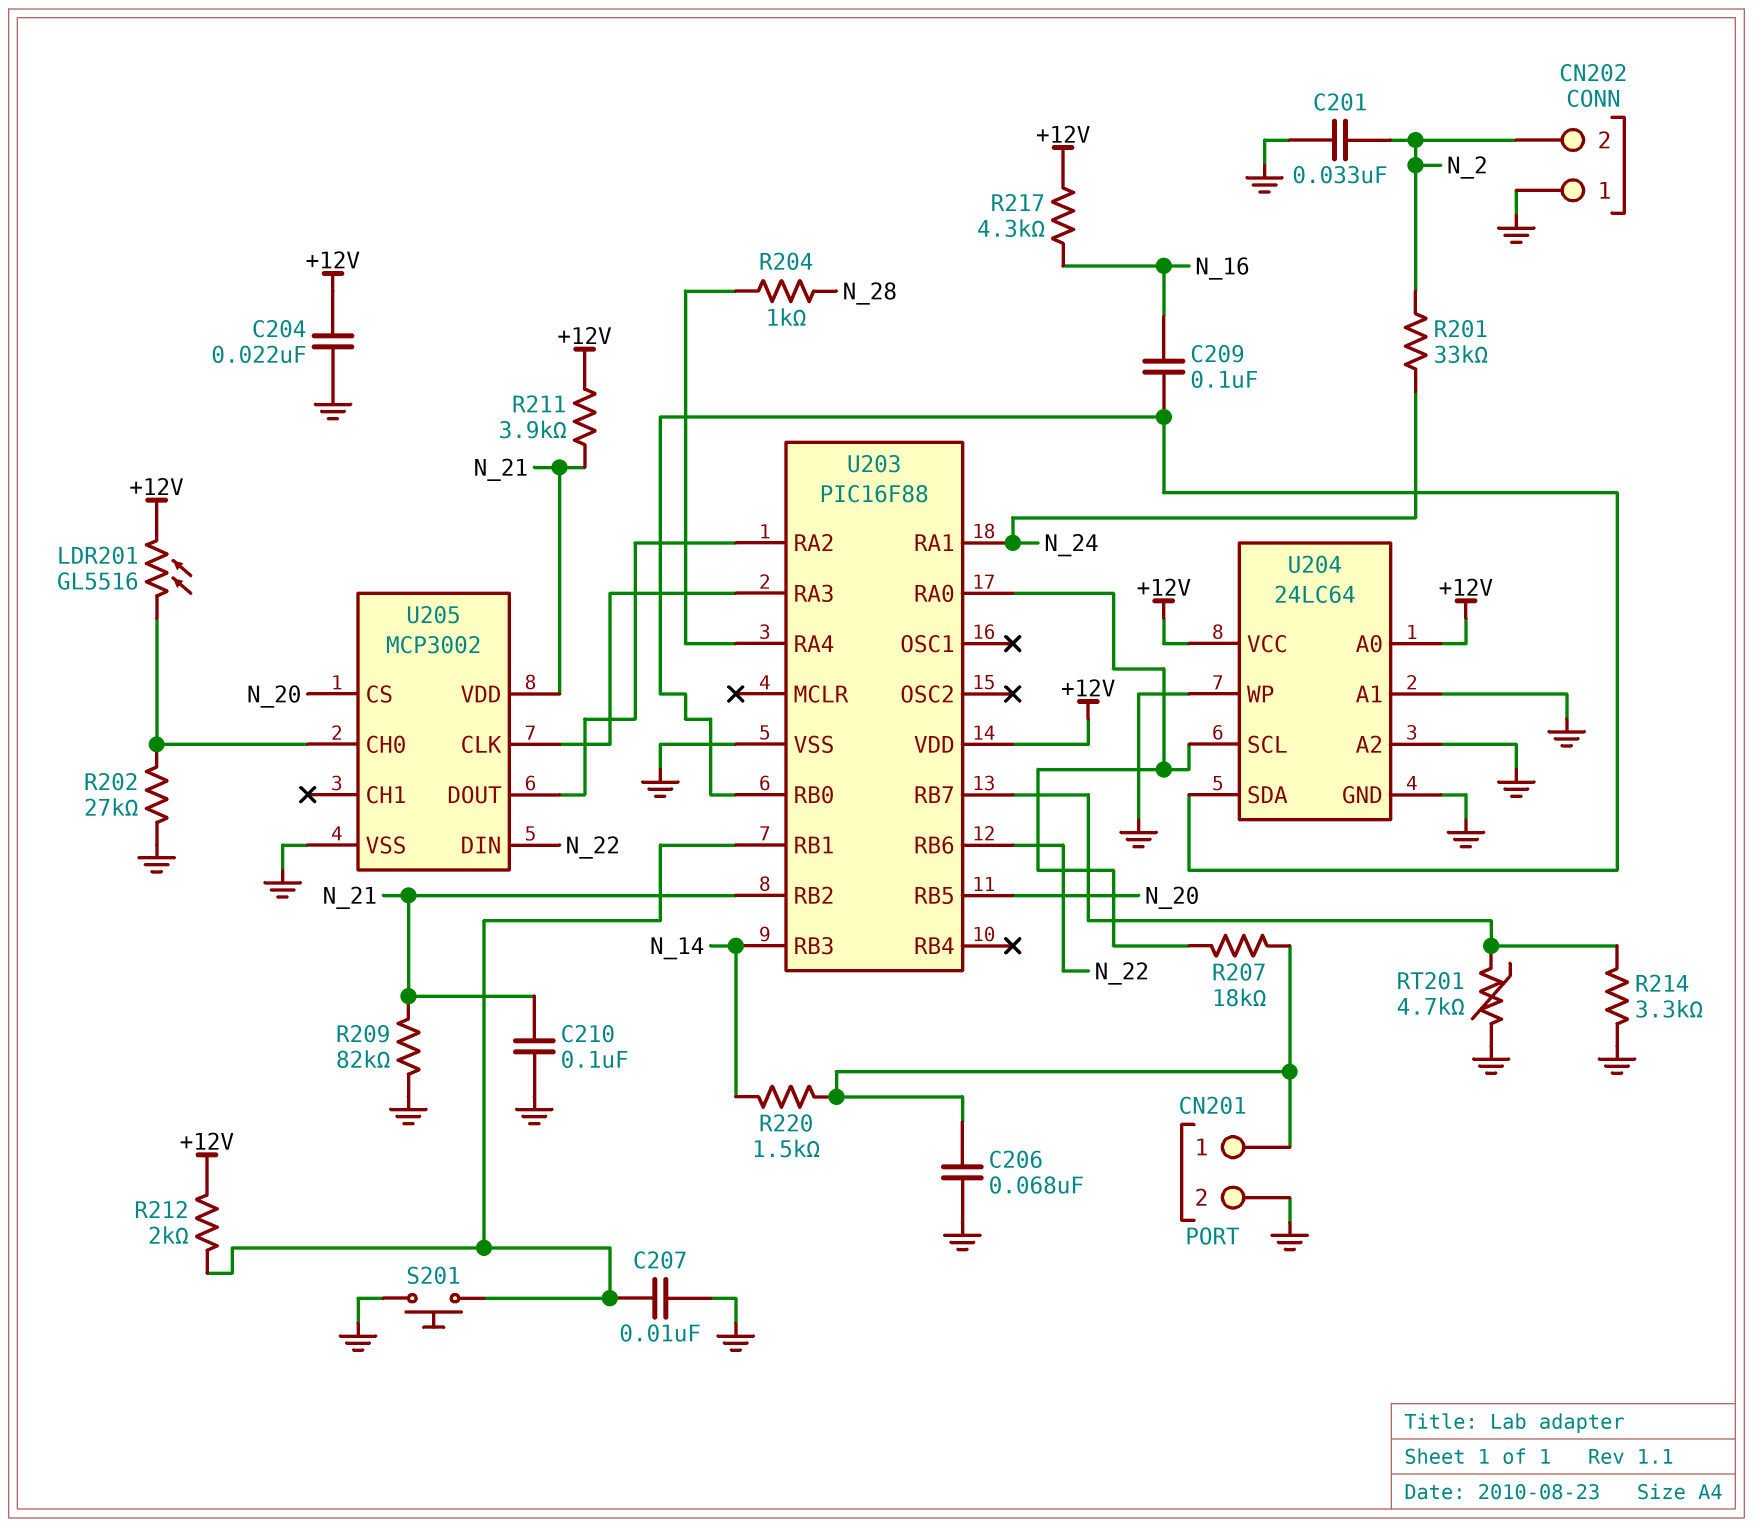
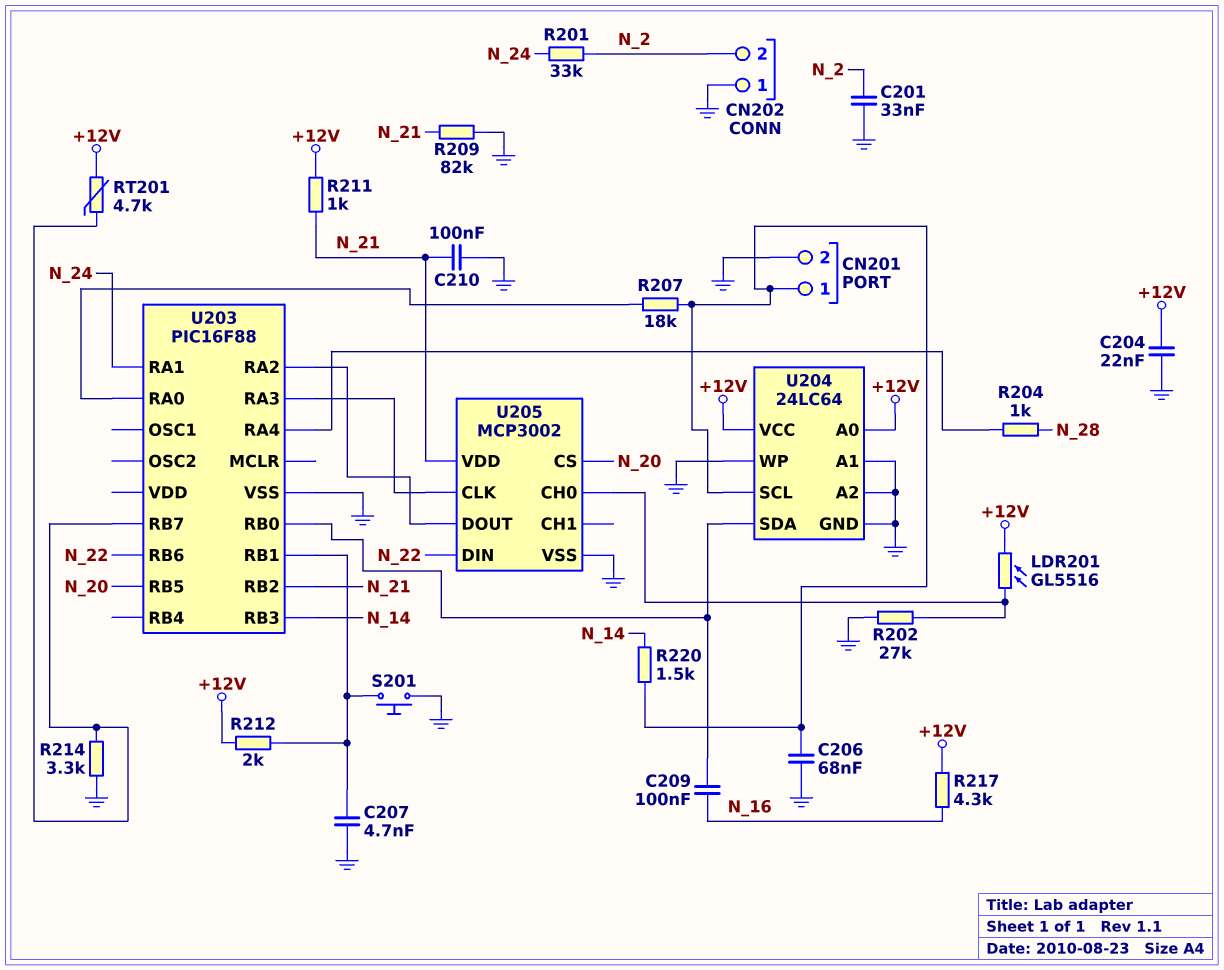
C207: 10nF (GND, U203/RB1) -> 4.7nF (GND, U203/RB1)
R211: 3.9k (+12V, N_21) -> 1k (+12V, N_21)
RT201: 4.7k (GND, U203/RB7) -> 4.7k (+12V, U203/RB7)
U203 pin VDD: +12V -> none
U204 pin SCL: U203/RA0 -> CN201/1

